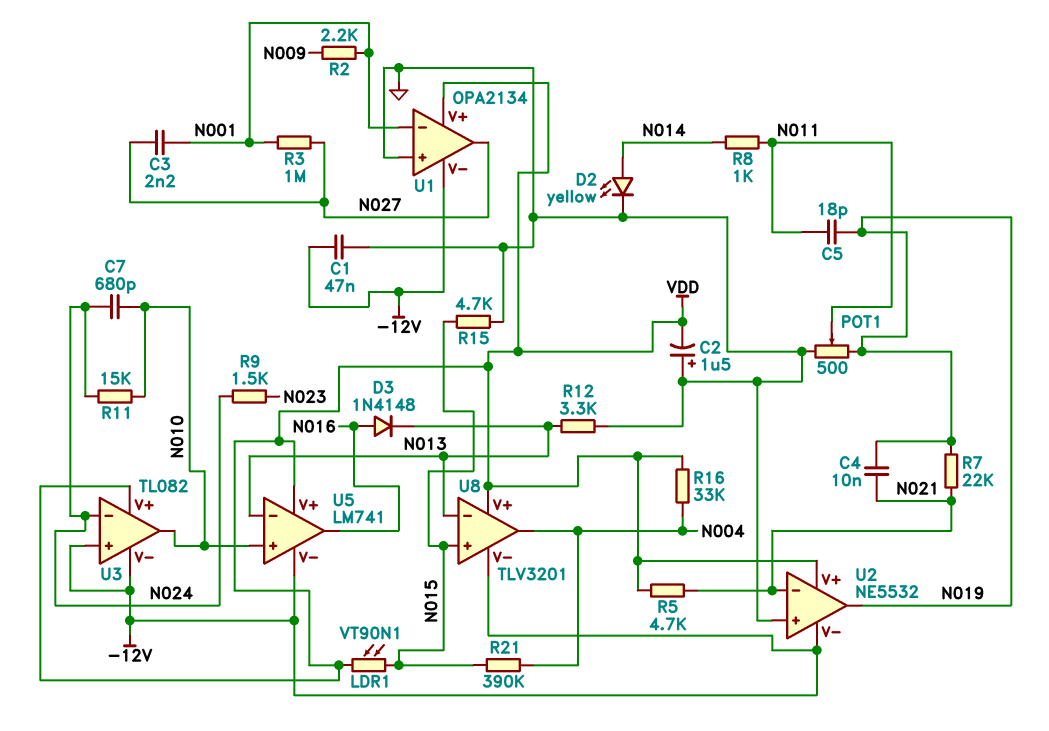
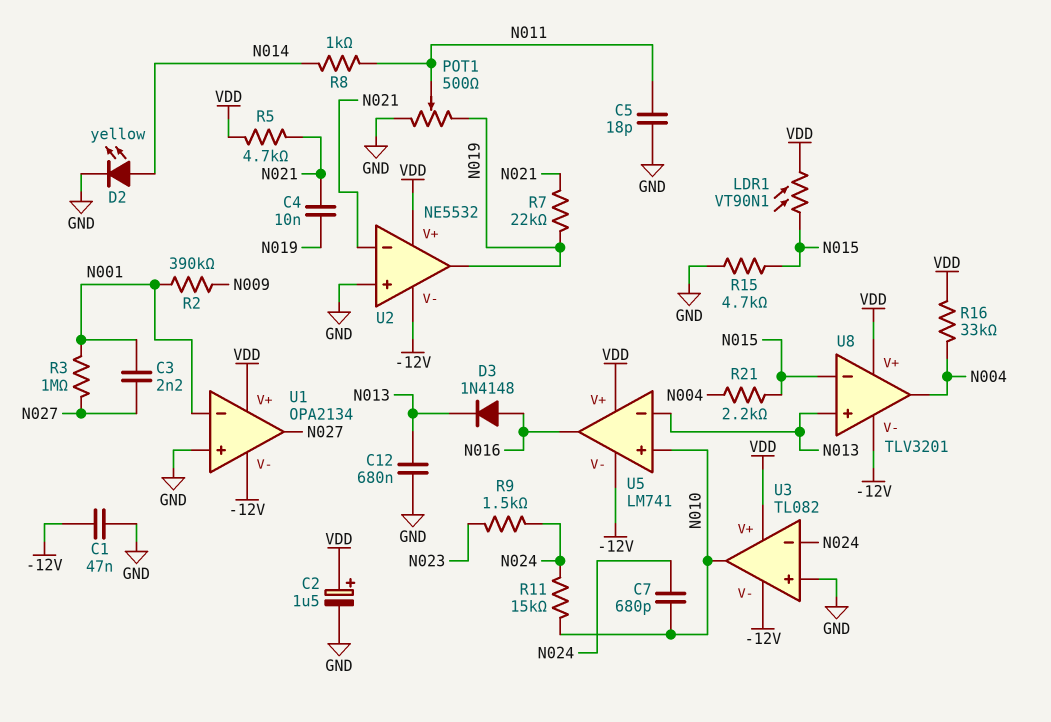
C2: 1.5uF (plus GND, minus VDD) -> 1.5uF (plus VDD, minus GND)
C5: 18pF (N011, N019) -> 18pF (GND, N011)
C12: none -> 680nF (GND, N013)
R2: 2.2k (N001, N009) -> 390k (N001, N009)
R12: 3.3k (GND, N013) -> none
R21: 390k (N004, N015) -> 2.2k (N004, N015)
U3 pin in+: -12V -> GND
U8 pin in+: N015 -> N013
U8 pin in-: N013 -> N015

